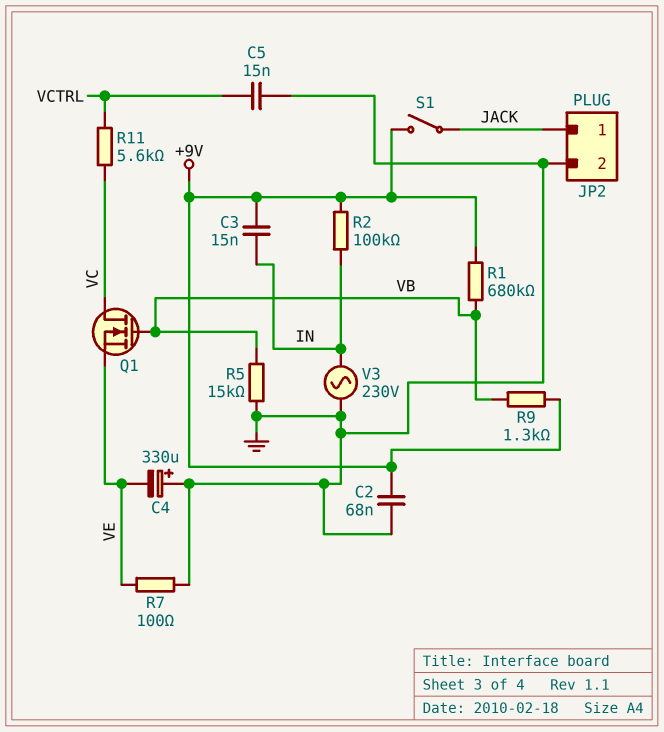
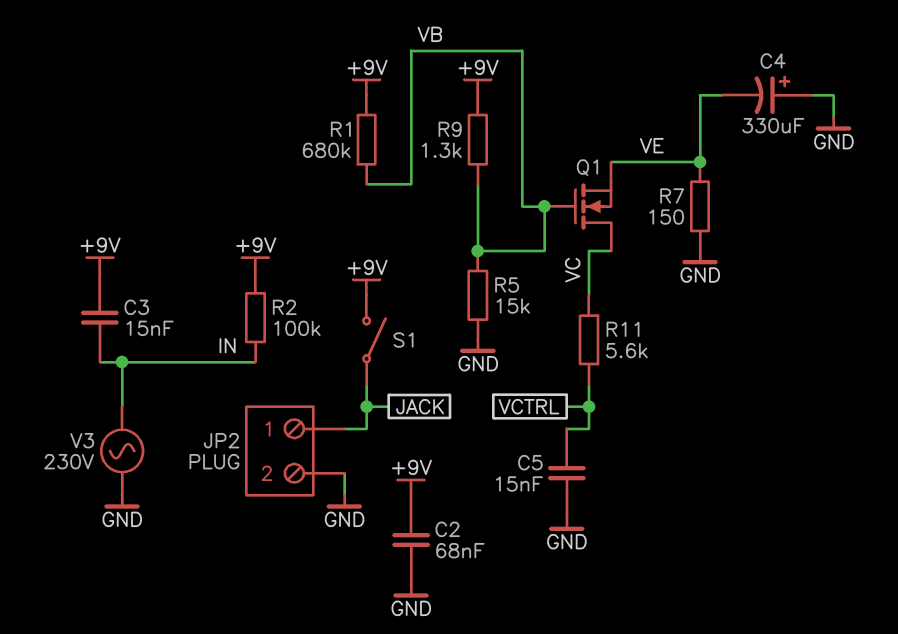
R7: 100 (GND, VE) -> 150 (GND, VE)

